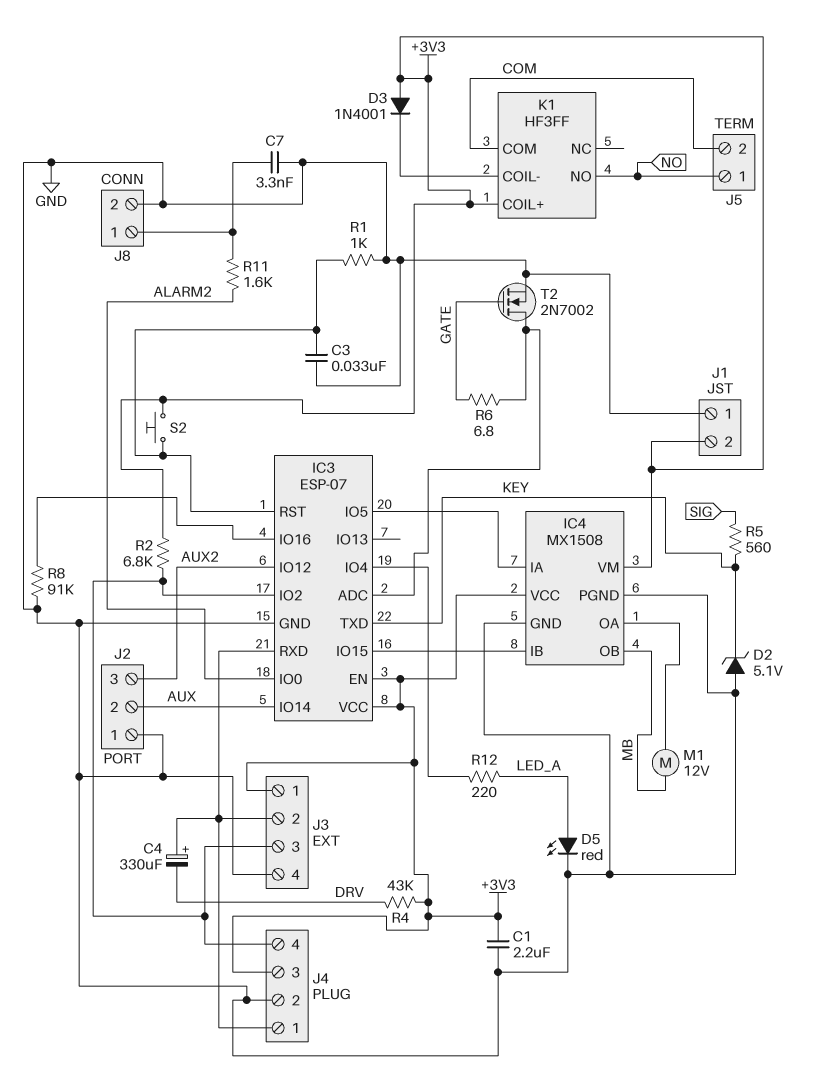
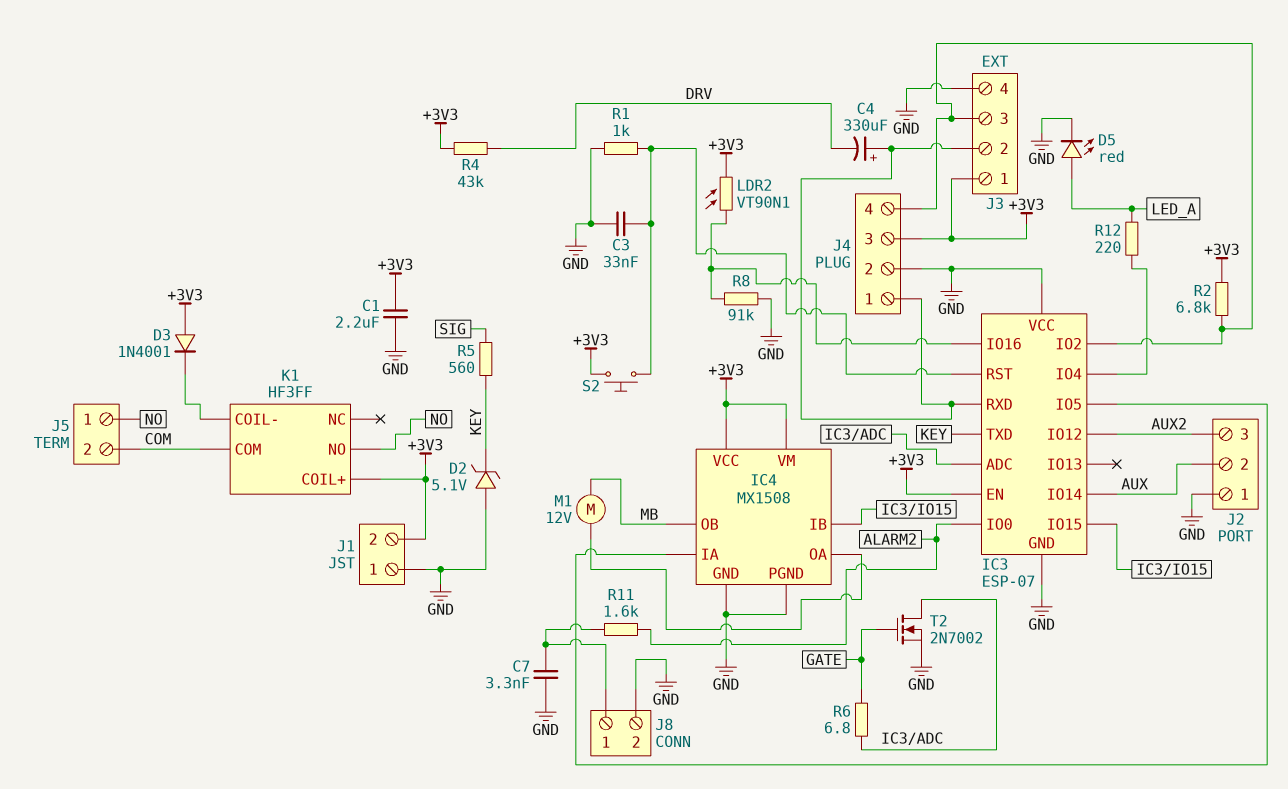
IC3 pin VCC: +3V3 -> GND
LDR2: none -> VT90N1 (+3V3, IC3/IO16)

